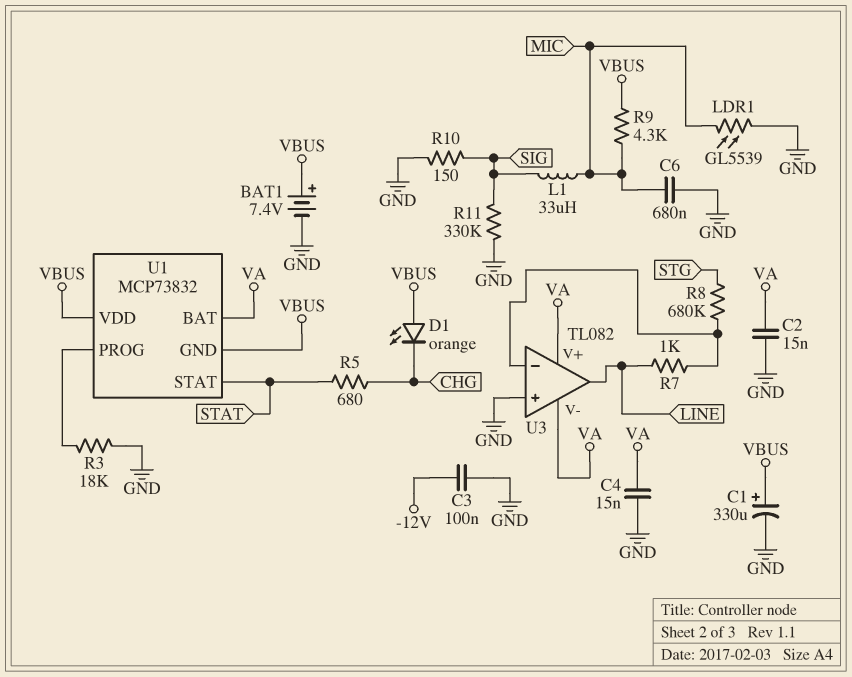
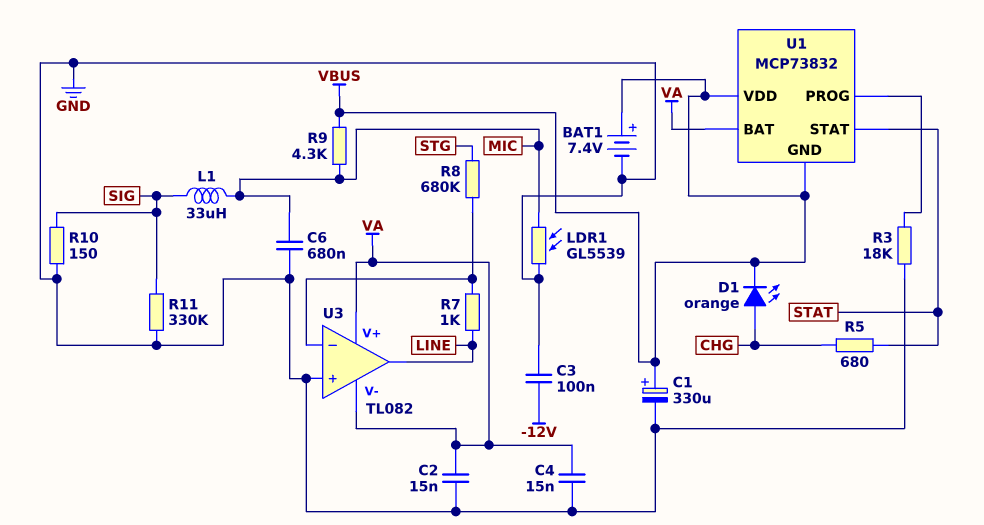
D1: LED orange (A VBUS, K CHG) -> LED orange (A CHG, K VBUS)

